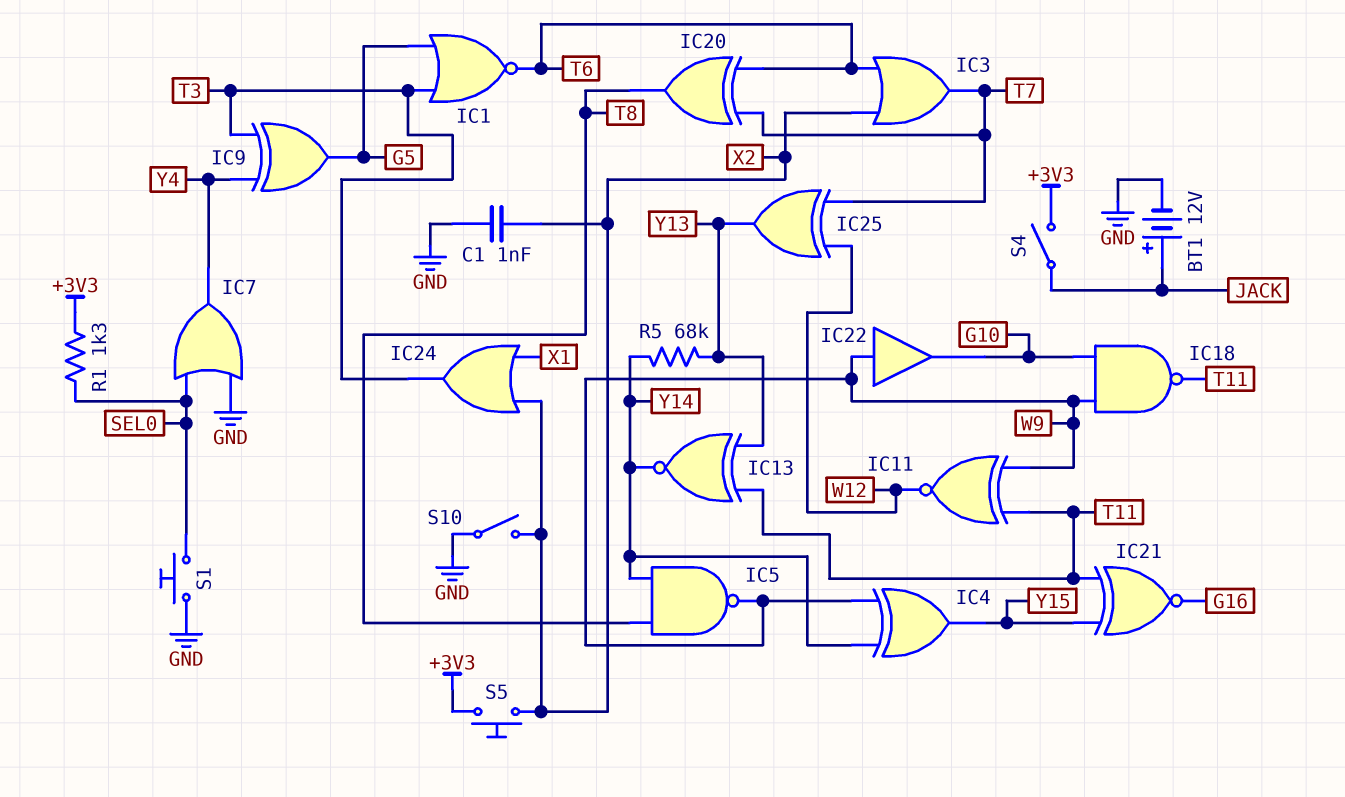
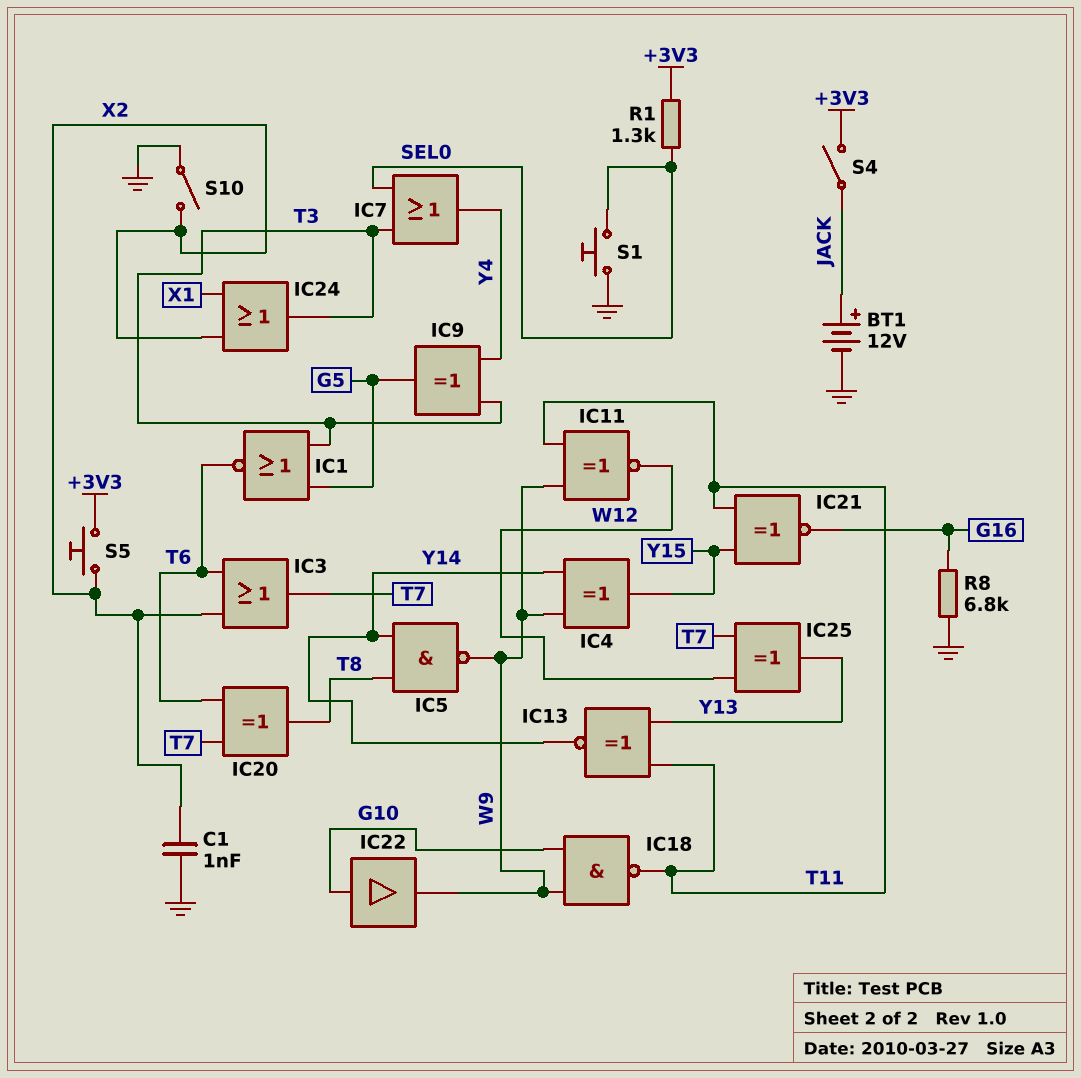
IC7: OR (in GND, in SEL0, out Y4) -> OR (in SEL0, in T3, out Y4)
IC22: buffer (in W9, out G10) -> buffer (in G10, out W9)
R5: 68k (Y13, Y14) -> none
R8: none -> 6.8k (G16, GND)

